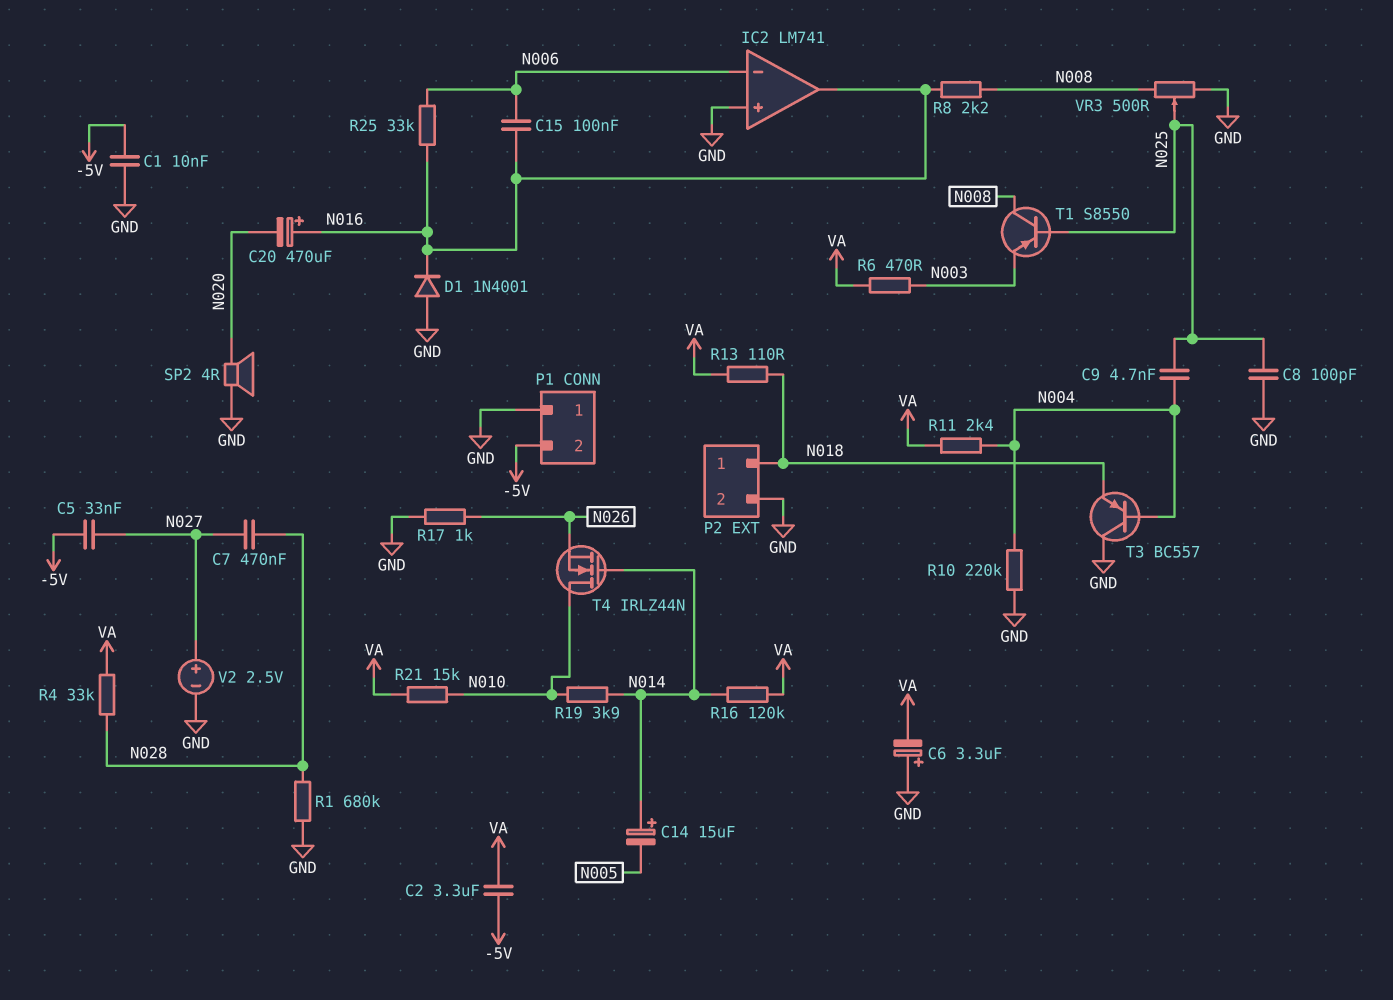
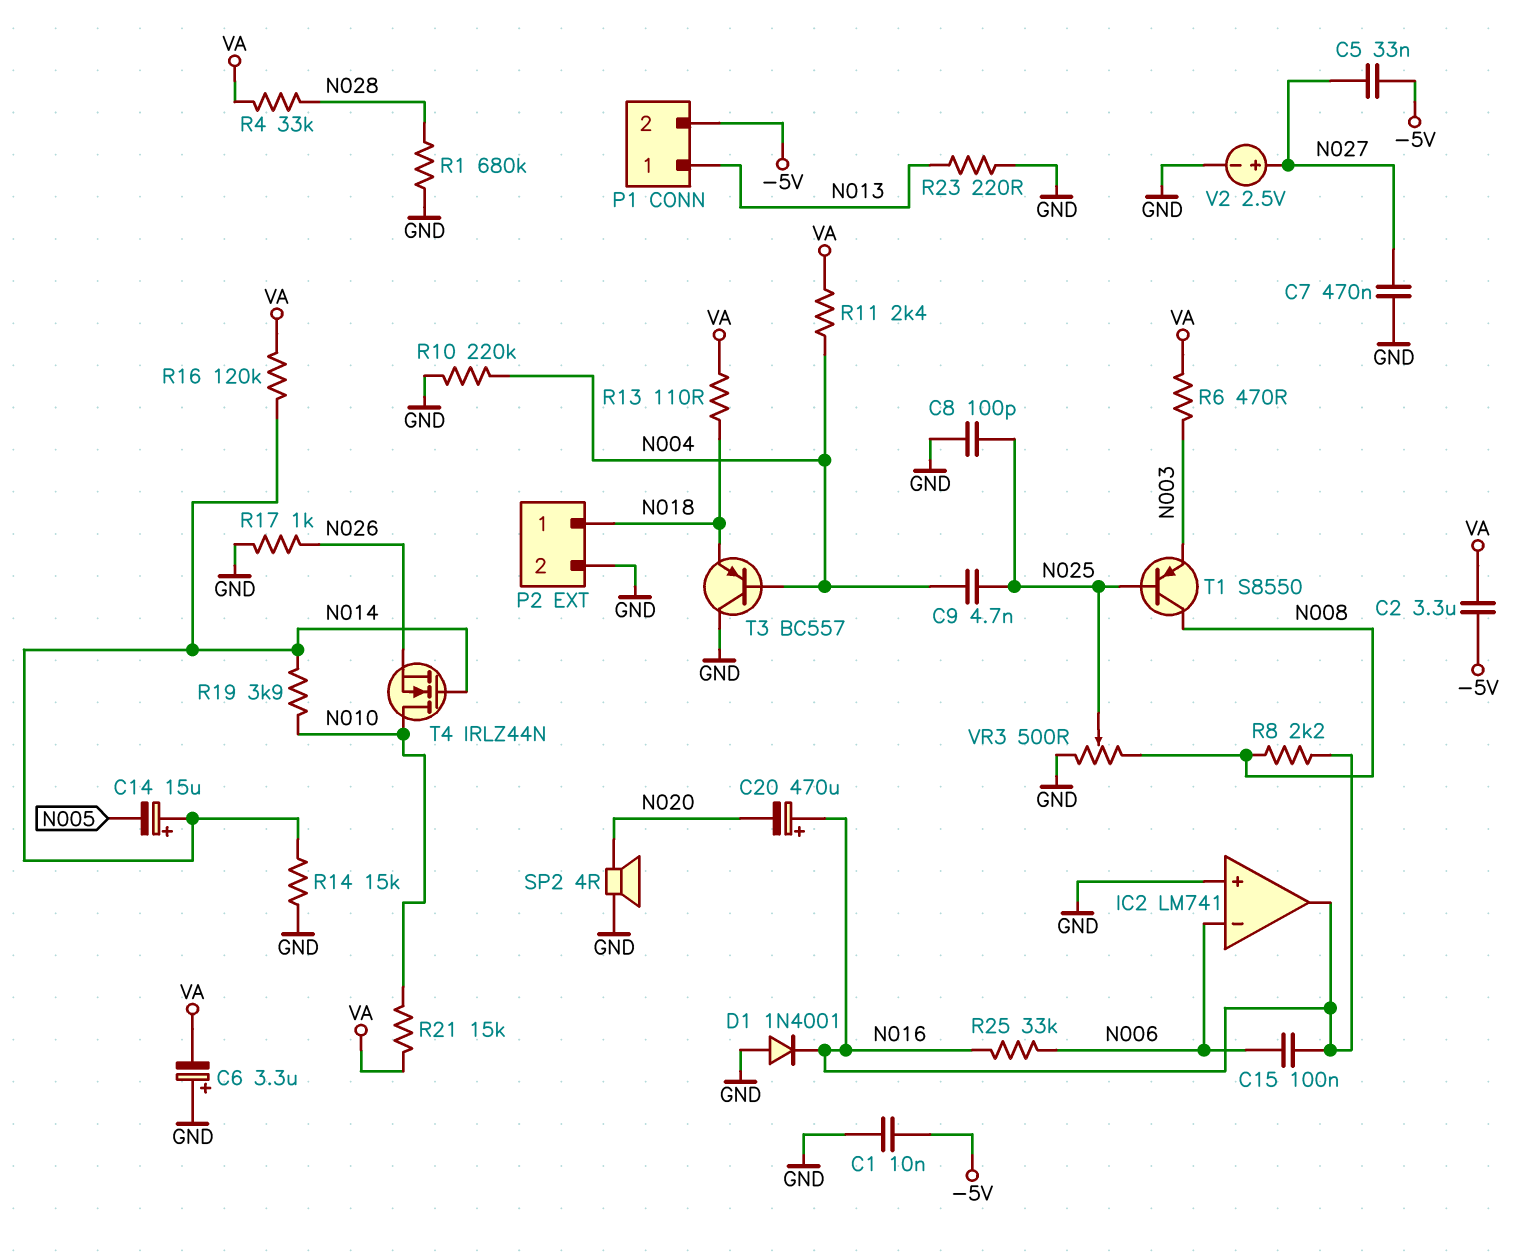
C7: 470nF (N027, N028) -> 470nF (GND, N027)
P1 pin 1: GND -> N013
R14: none -> 15k (GND, N014)
R23: none -> 220 (GND, N013)

